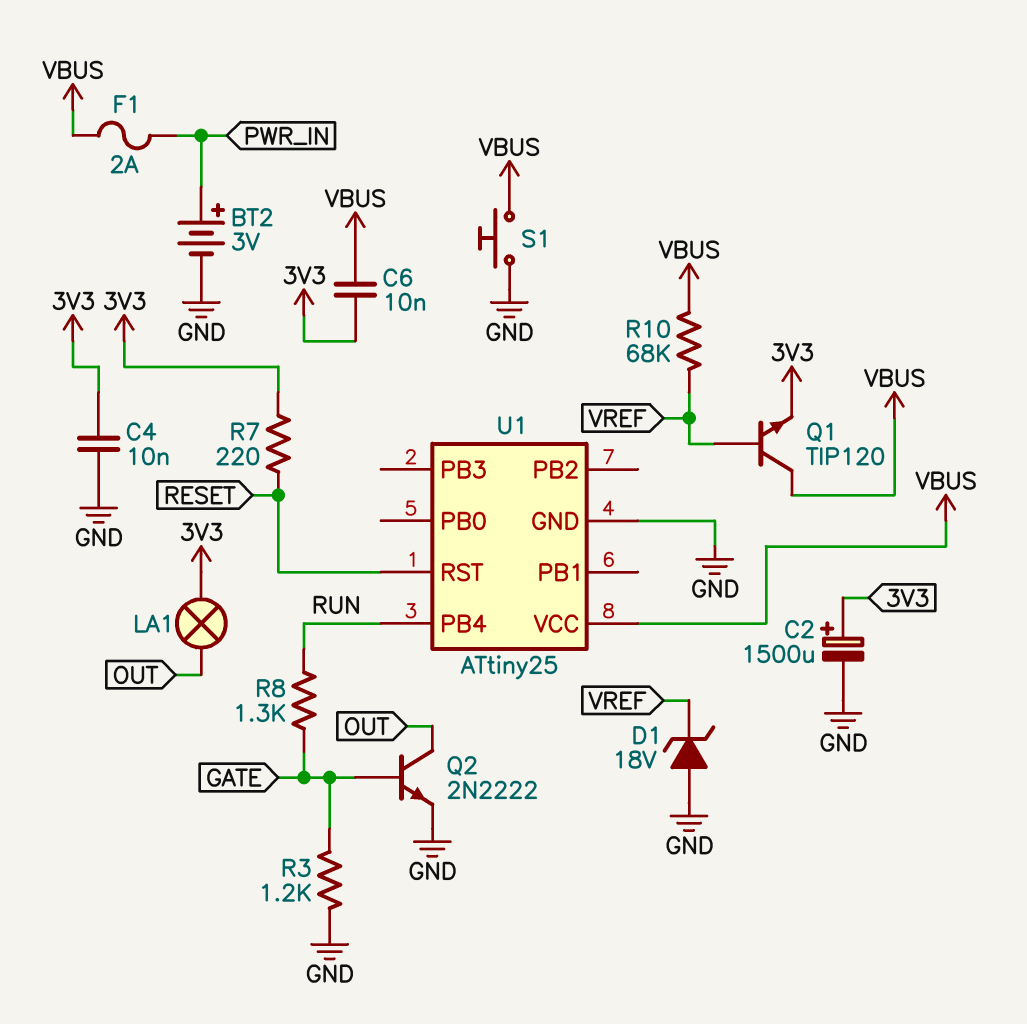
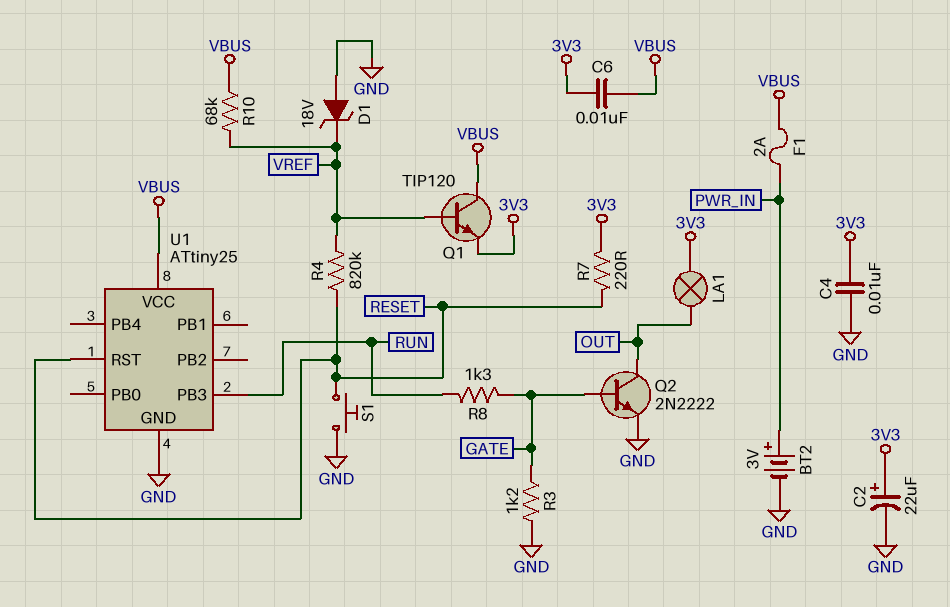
C2: 1500uF (plus 3V3, minus GND) -> 22uF (plus 3V3, minus GND)
R4: none -> 820k (RESET, VREF)
S1: button (GND, VBUS) -> button (GND, RESET)
U1 pin PB3: none -> RUN
U1 pin PB4: RUN -> none

